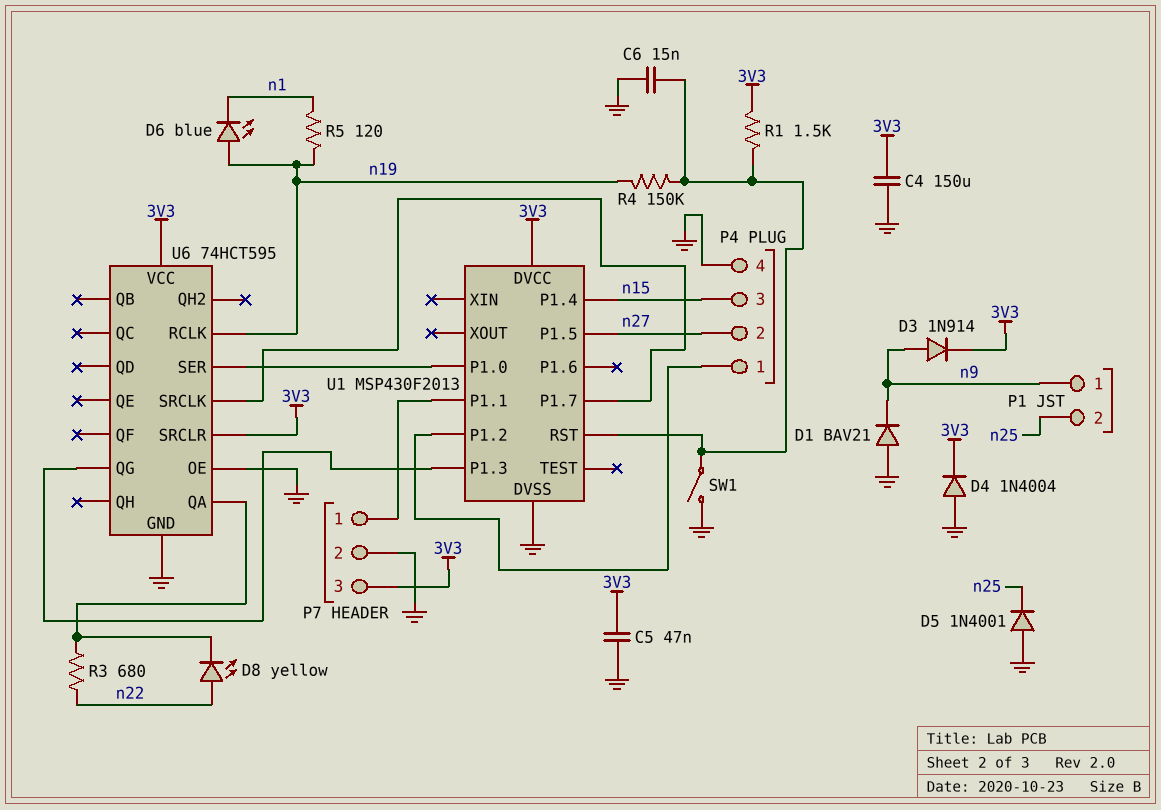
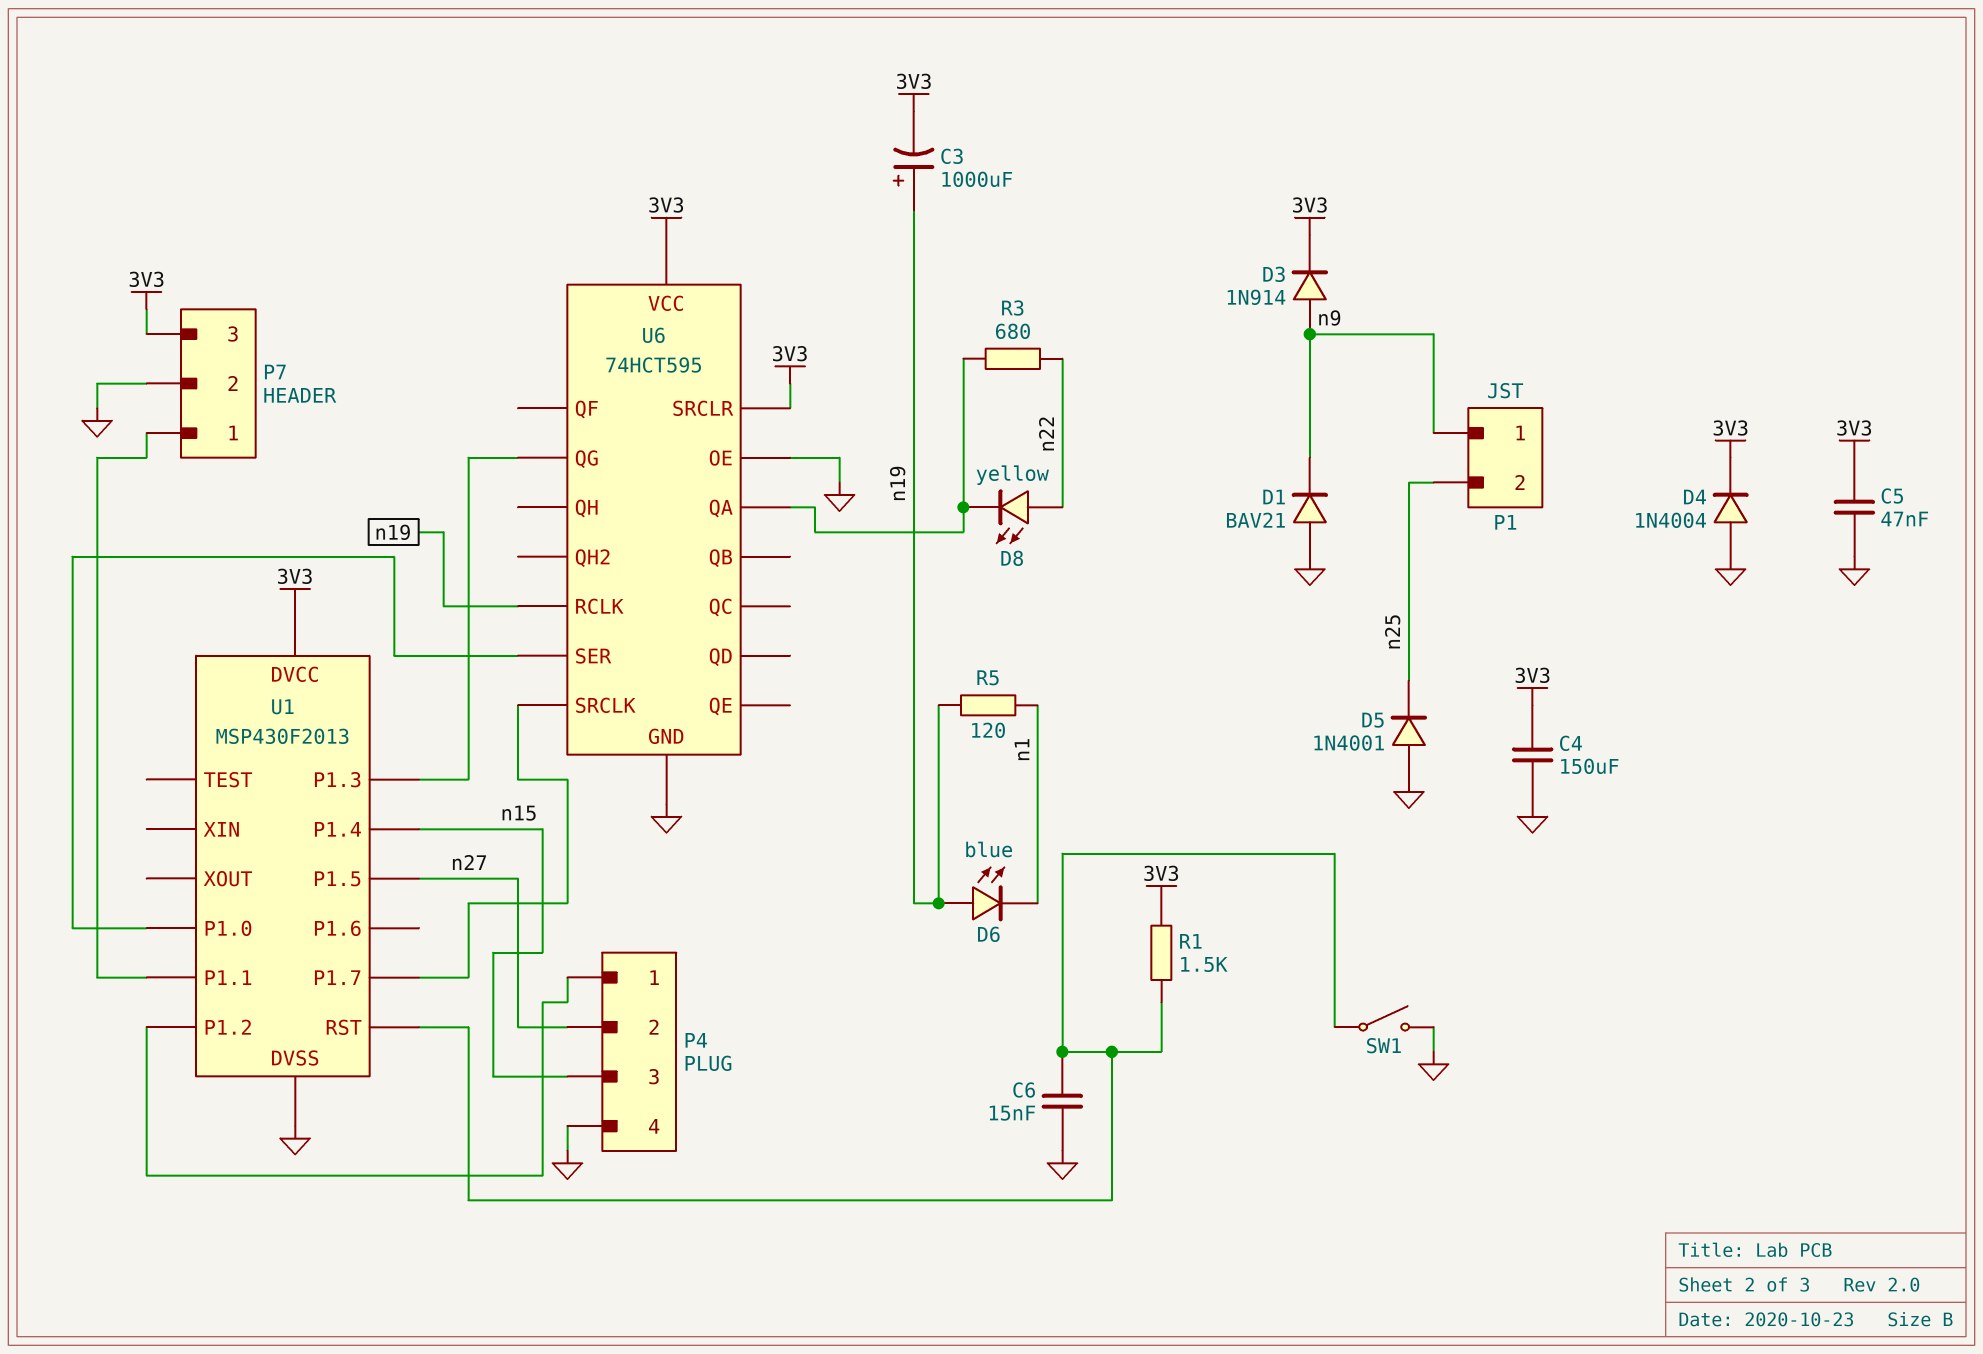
C3: none -> 1000uF (plus n19, minus 3V3)
R4: 150k (U1/RST, n19) -> none

